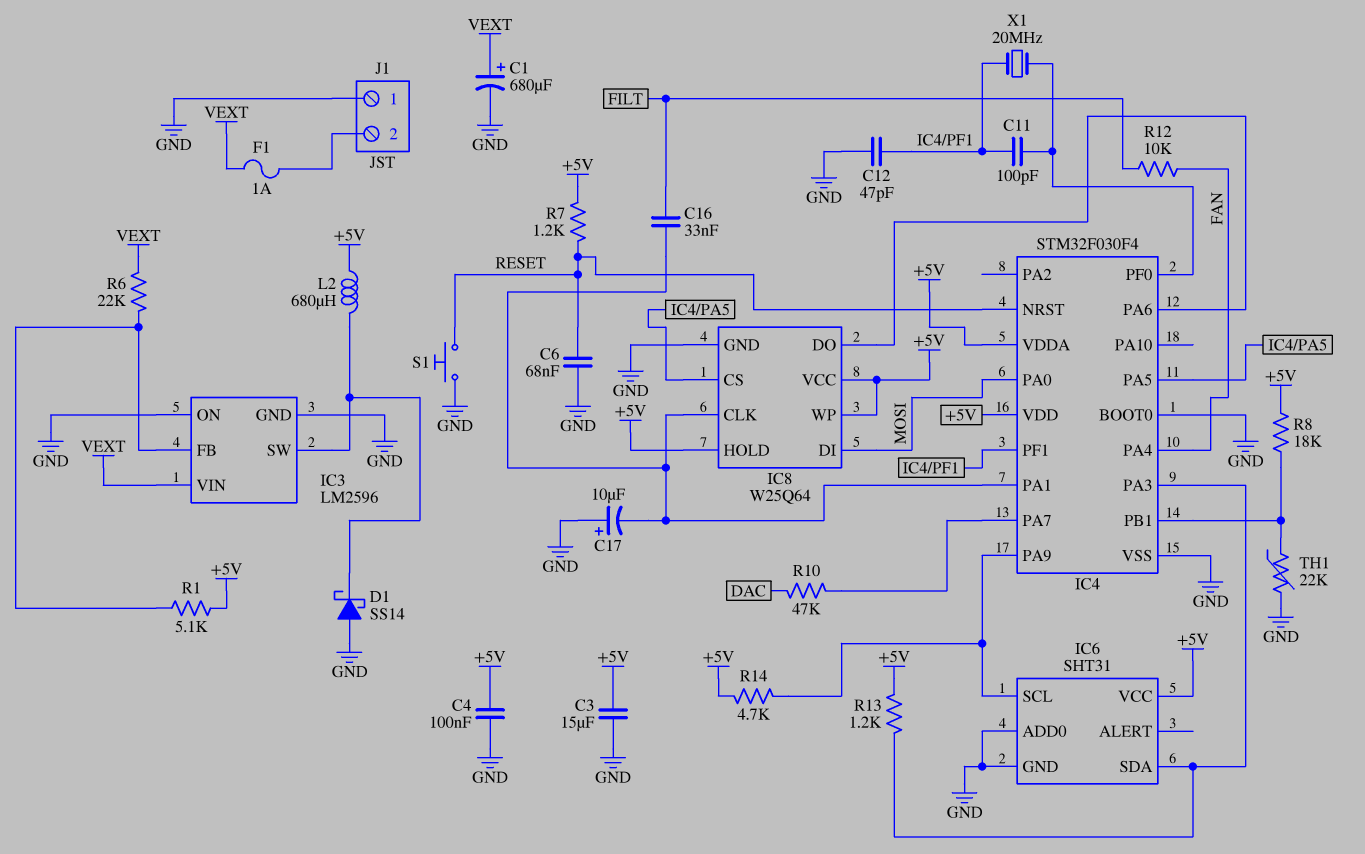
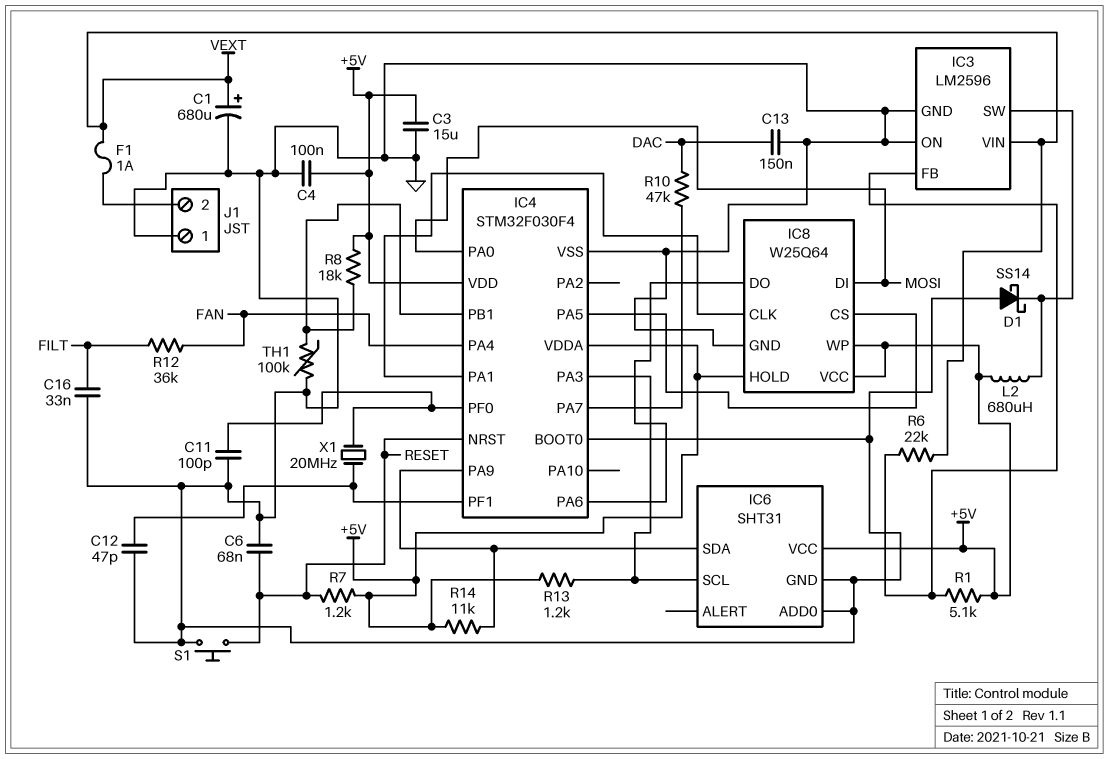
C11: 100pF (IC4/PF0, IC4/PF1) -> 100pF (GND, IC4/PF0)
C13: none -> 150nF (DAC, GND)
C16: 33nF (FILT, IC4/PA1) -> 33nF (FILT, GND)
C17: 10uF (plus GND, minus IC4/PA1) -> none
IC6 pin SCL: IC4/PA9 -> IC4/PA3
IC6 pin SDA: IC4/PA3 -> IC4/PA9
R12: 10k (FAN, FILT) -> 36k (FAN, FILT)
R14: 4.7k (+5V, IC4/PA9) -> 11k (+5V, IC4/PA9)
TH1: 22k (GND, IC4/PB1) -> 100k (GND, IC4/PB1)

